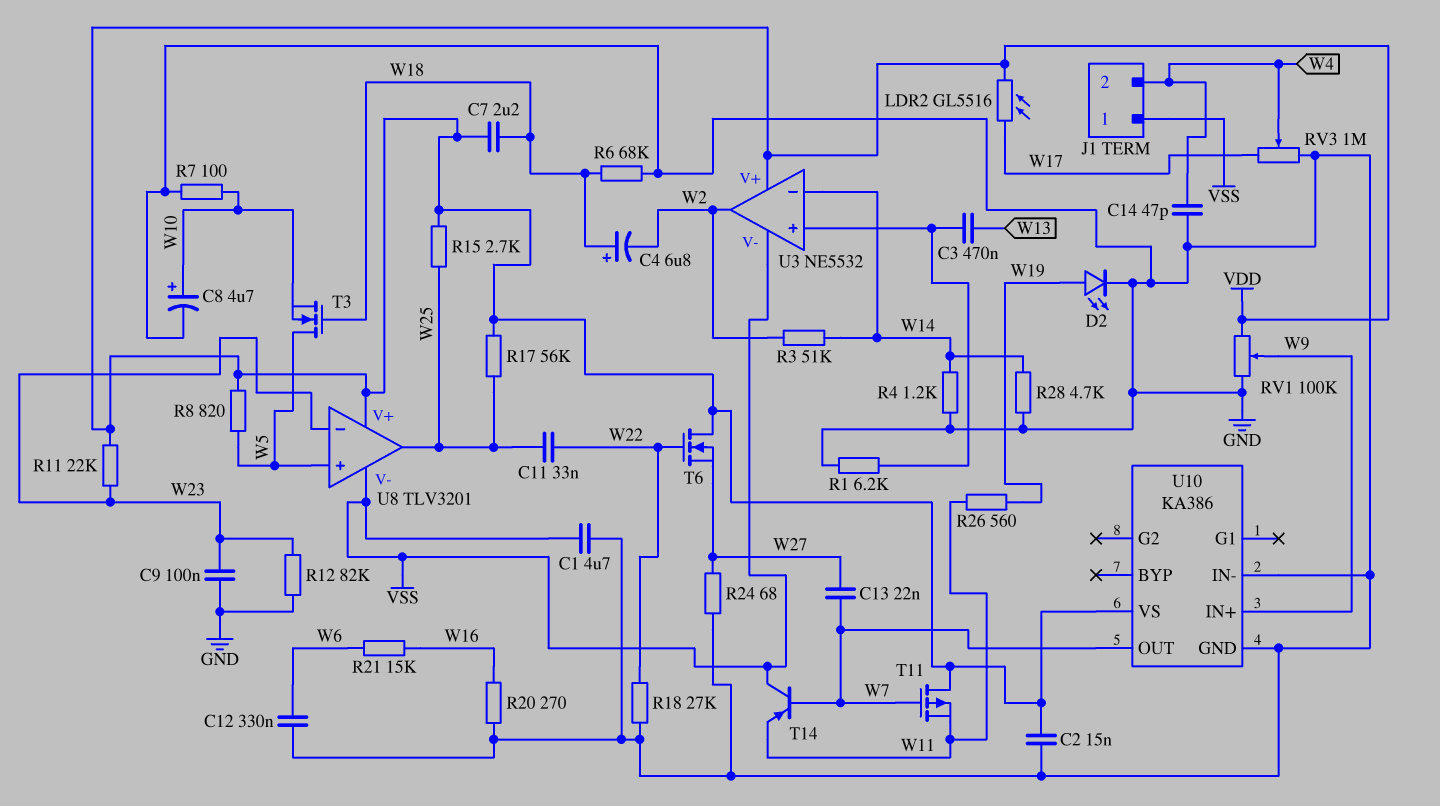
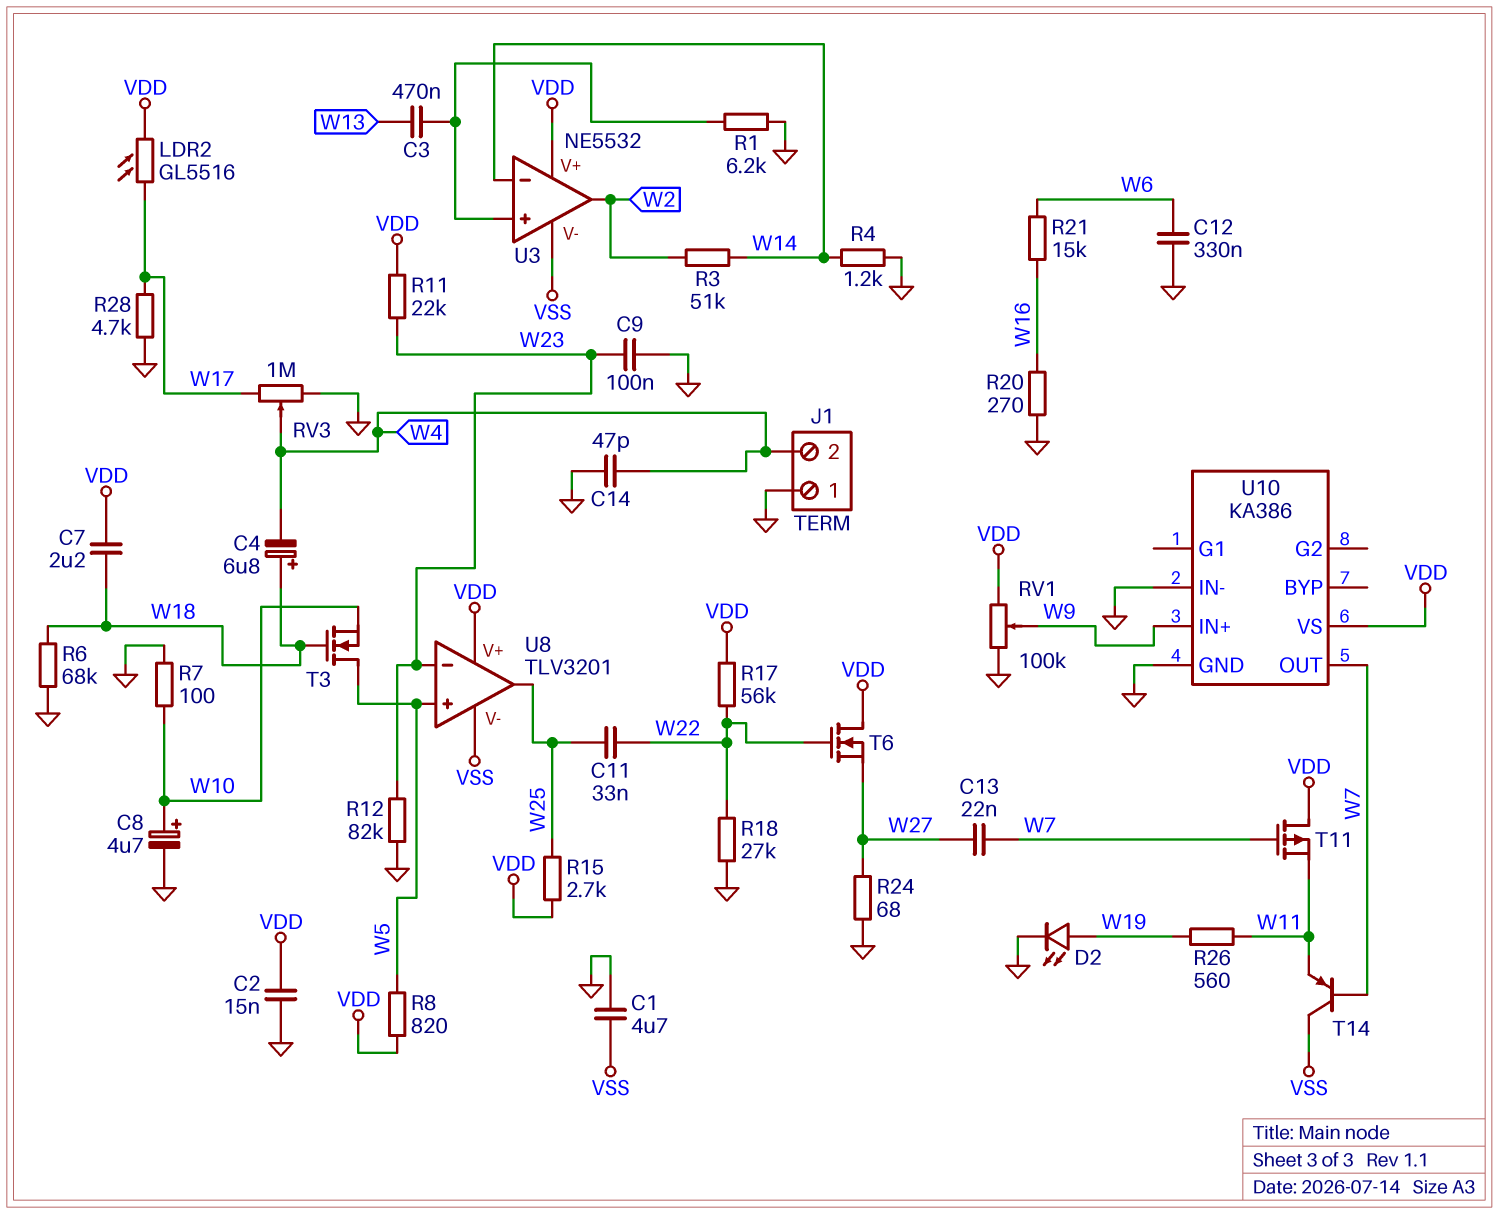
C4: 6.8uF (plus W18, minus W2) -> 6.8uF (plus W18, minus W4)
J1 pin 1: VSS -> GND
R17: 56k (VDD, W25) -> 56k (VDD, W22)
R28: 4.7k (GND, W14) -> 4.7k (GND, W17)

